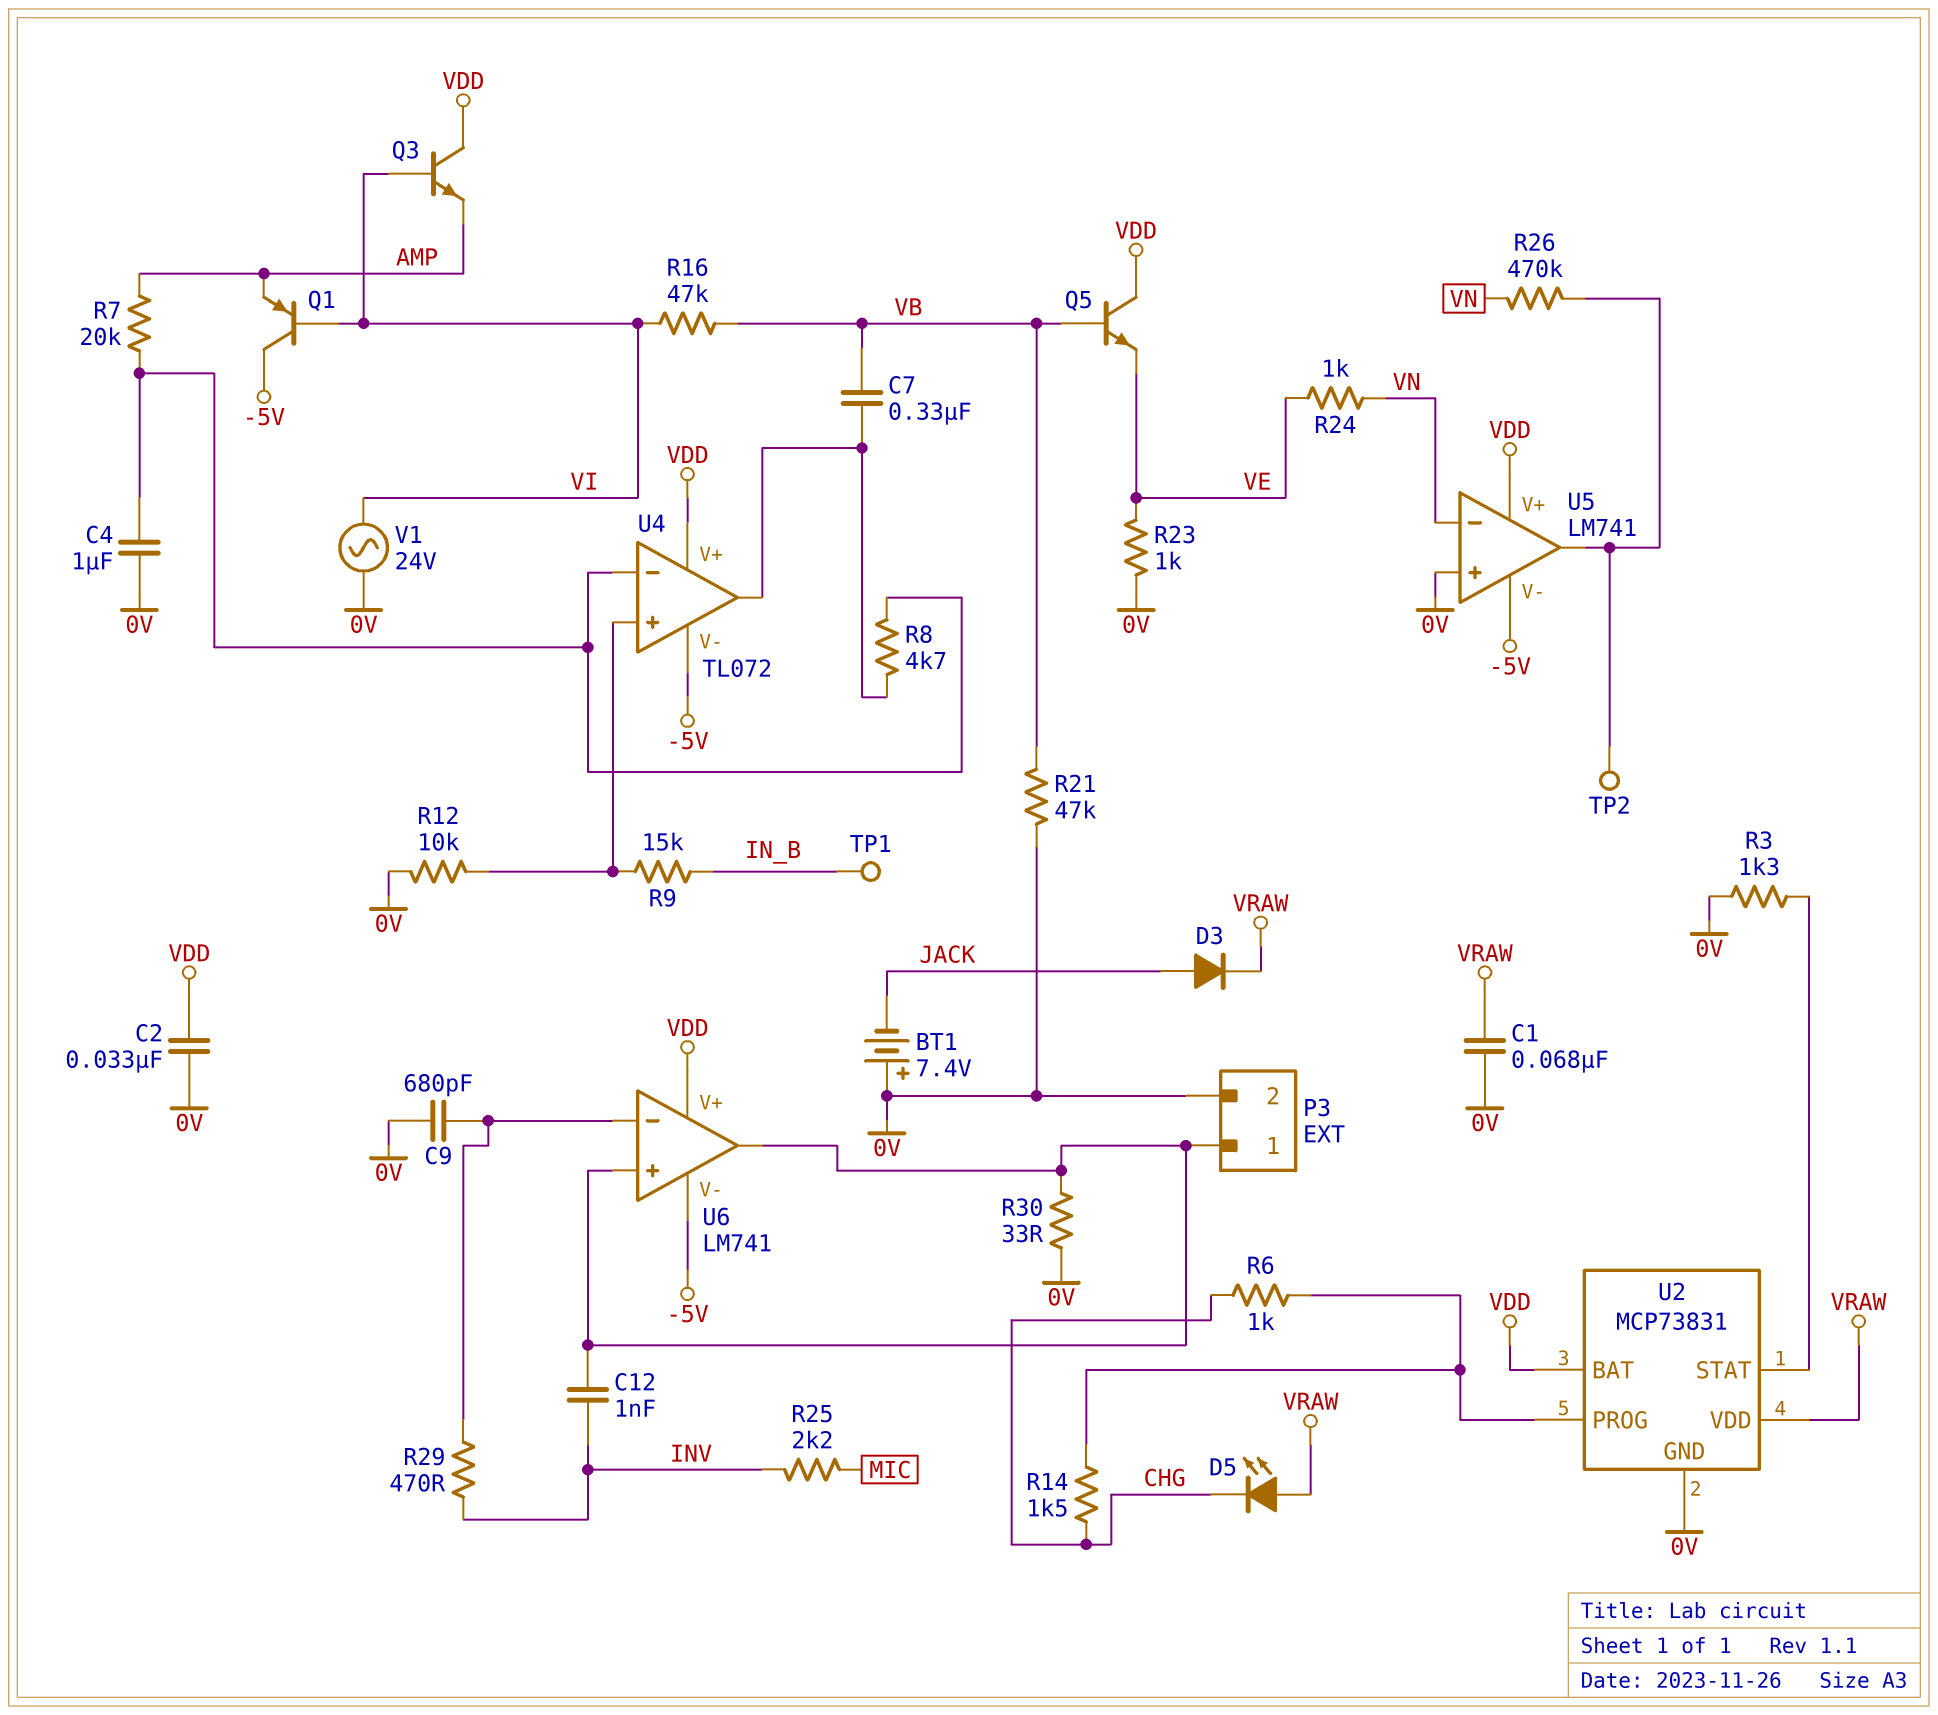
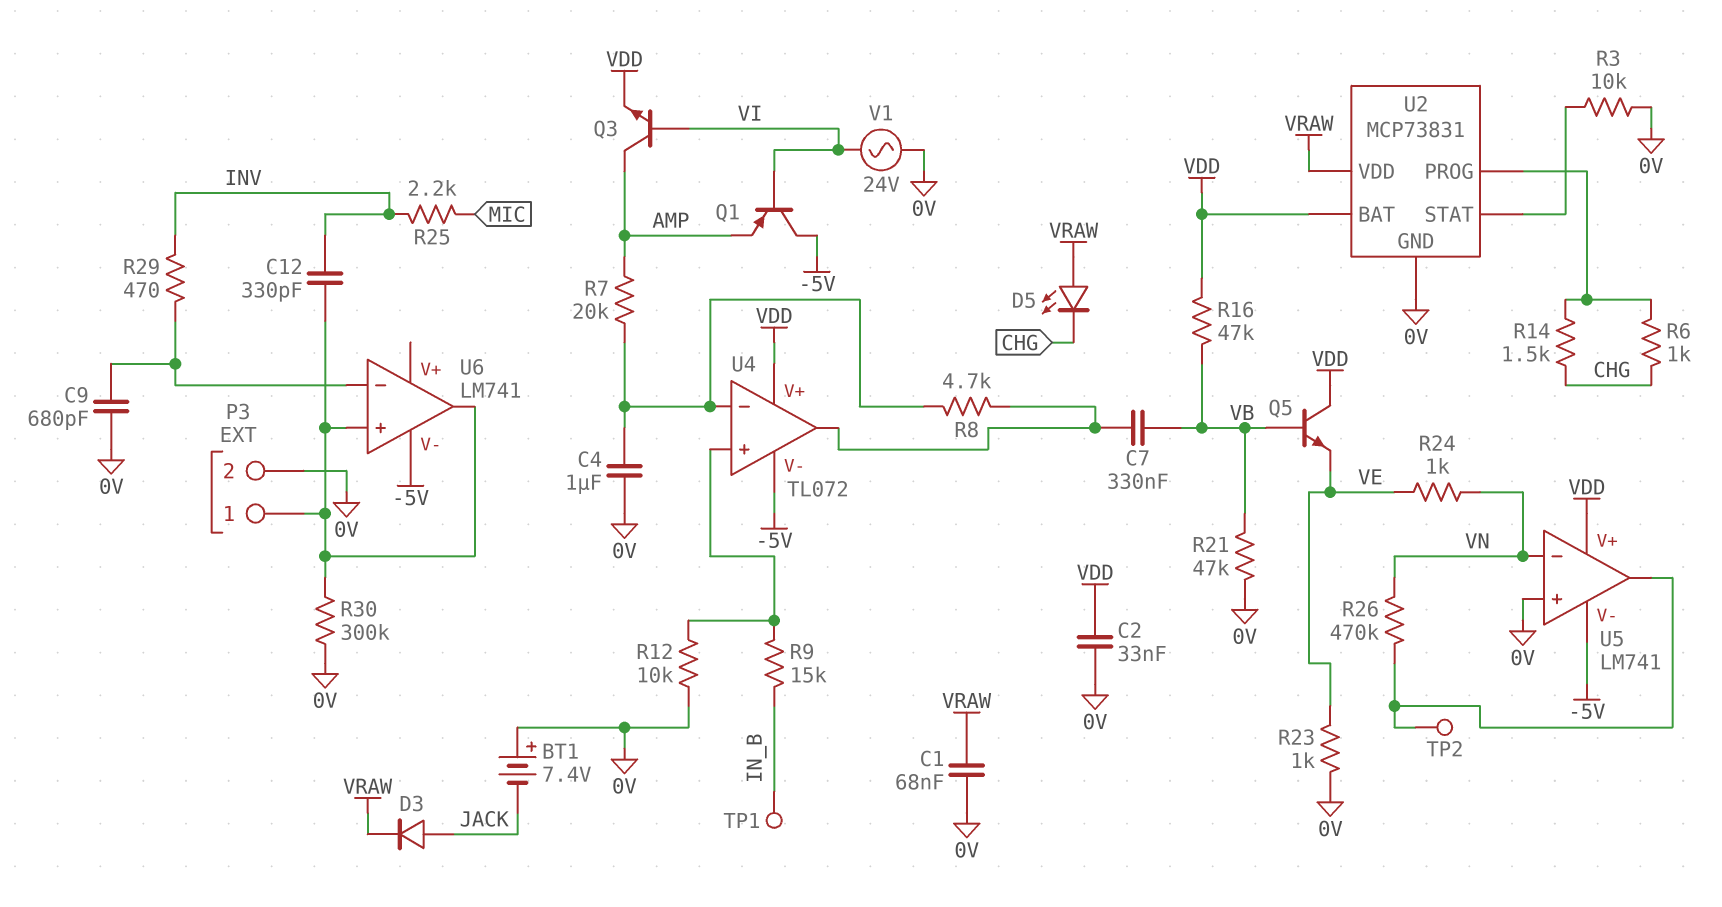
C12: 1nF (INV, P3/1) -> 330pF (INV, P3/1)
Q3: NPN (B VI, C VDD, E AMP) -> NPN (B VI, C AMP, E VDD)
R3: 1.3k (0V, U2/STAT) -> 10k (0V, U2/STAT)
R16: 47k (VB, VI) -> 47k (VB, VDD)
R30: 33 (0V, P3/1) -> 300k (0V, P3/1)
U6 pin V+: VDD -> none

